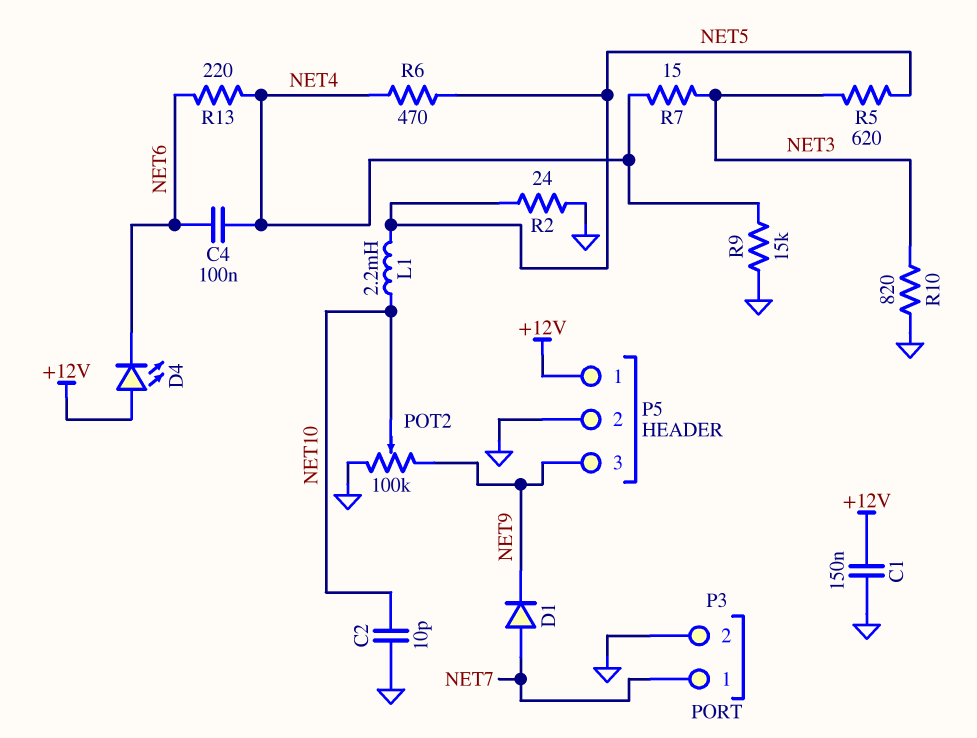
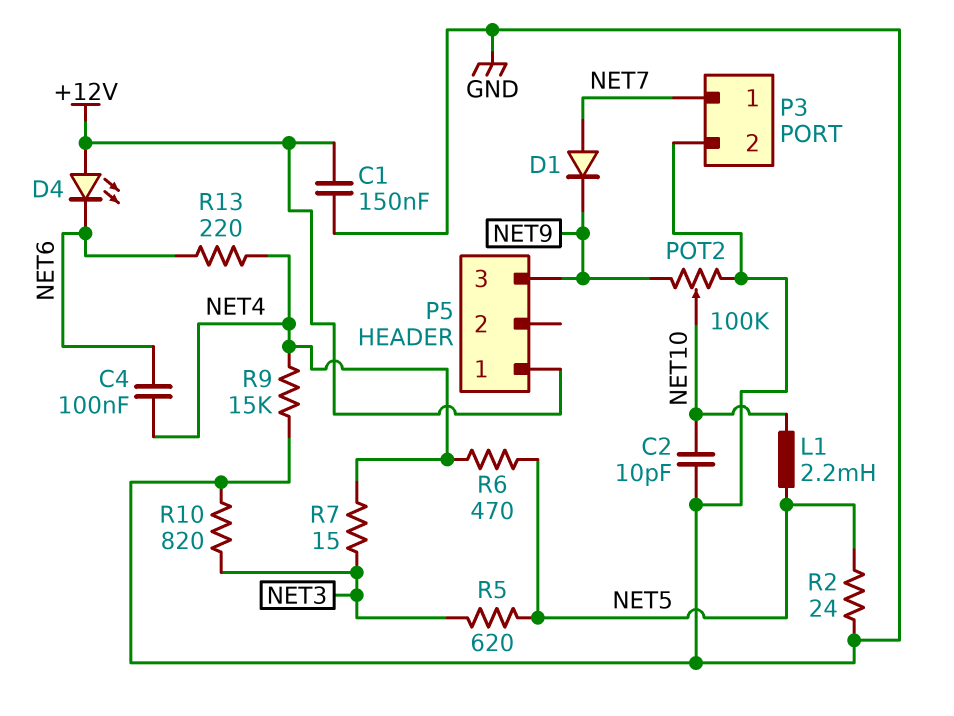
P5 pin 2: GND -> none

